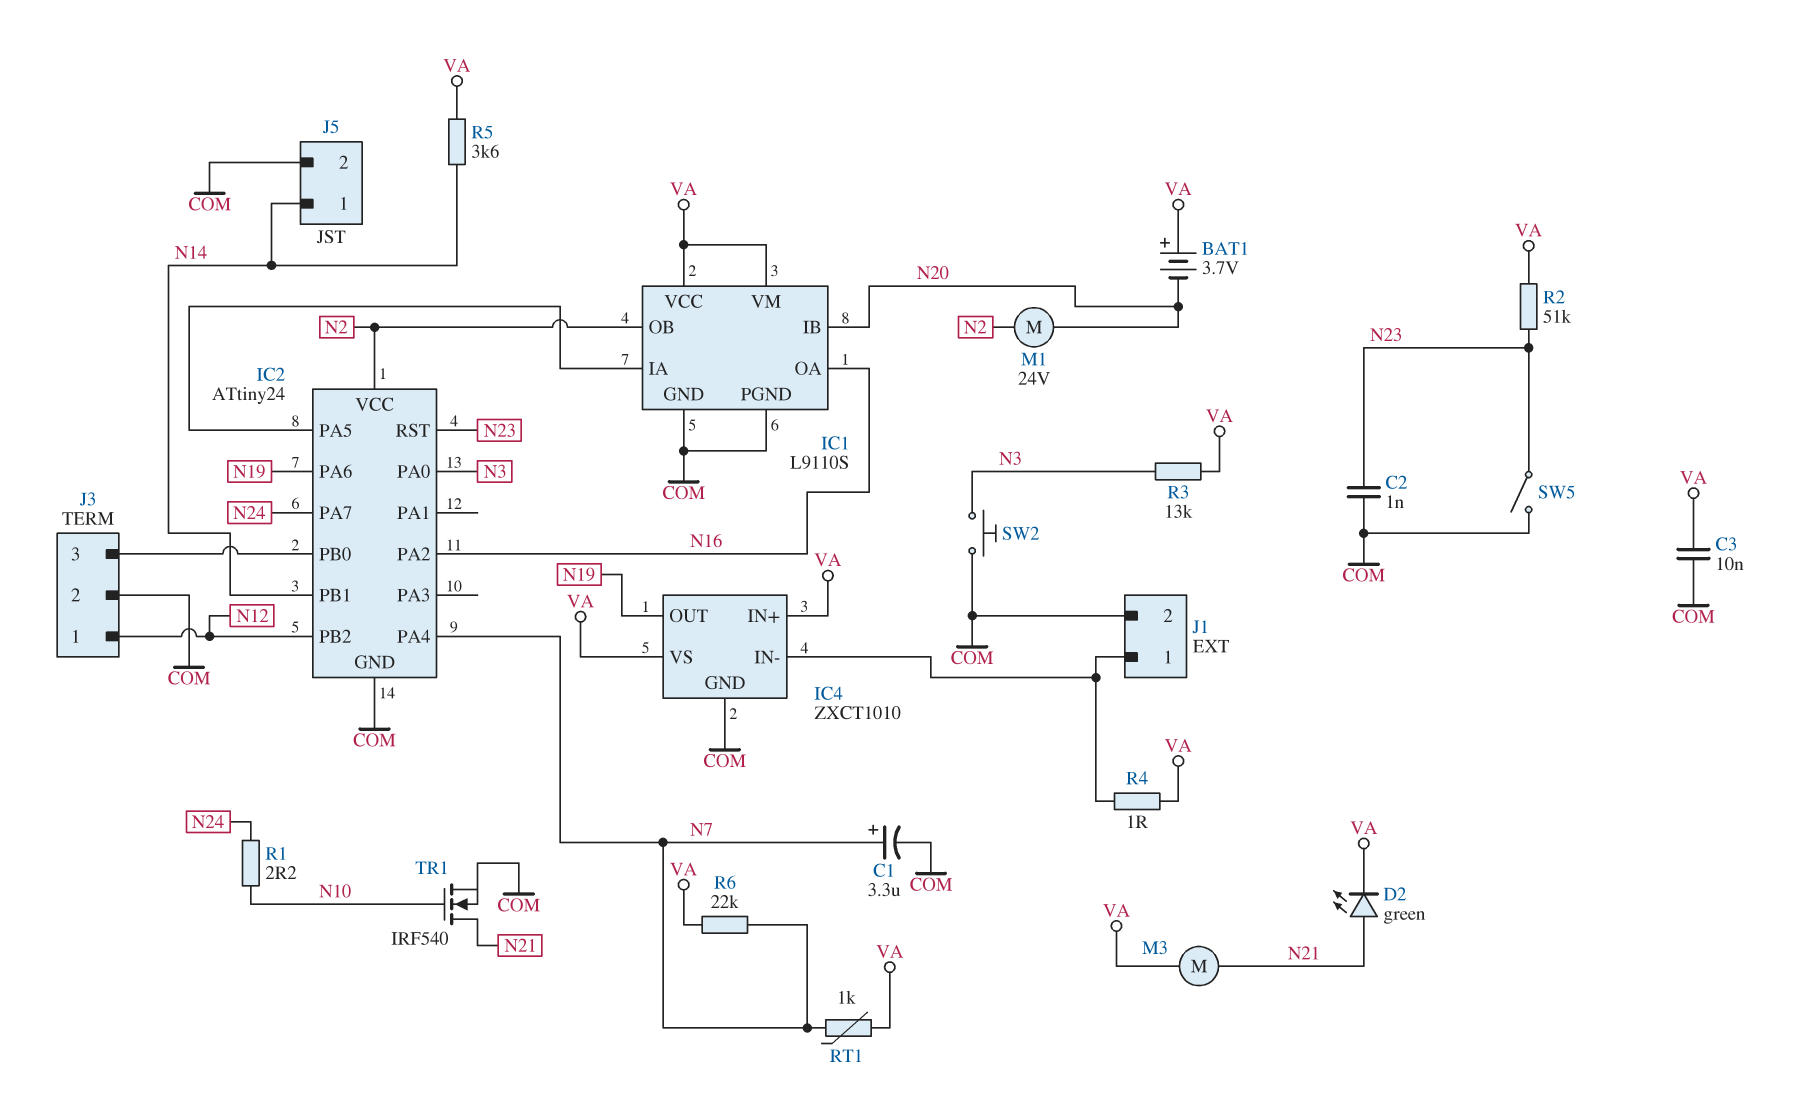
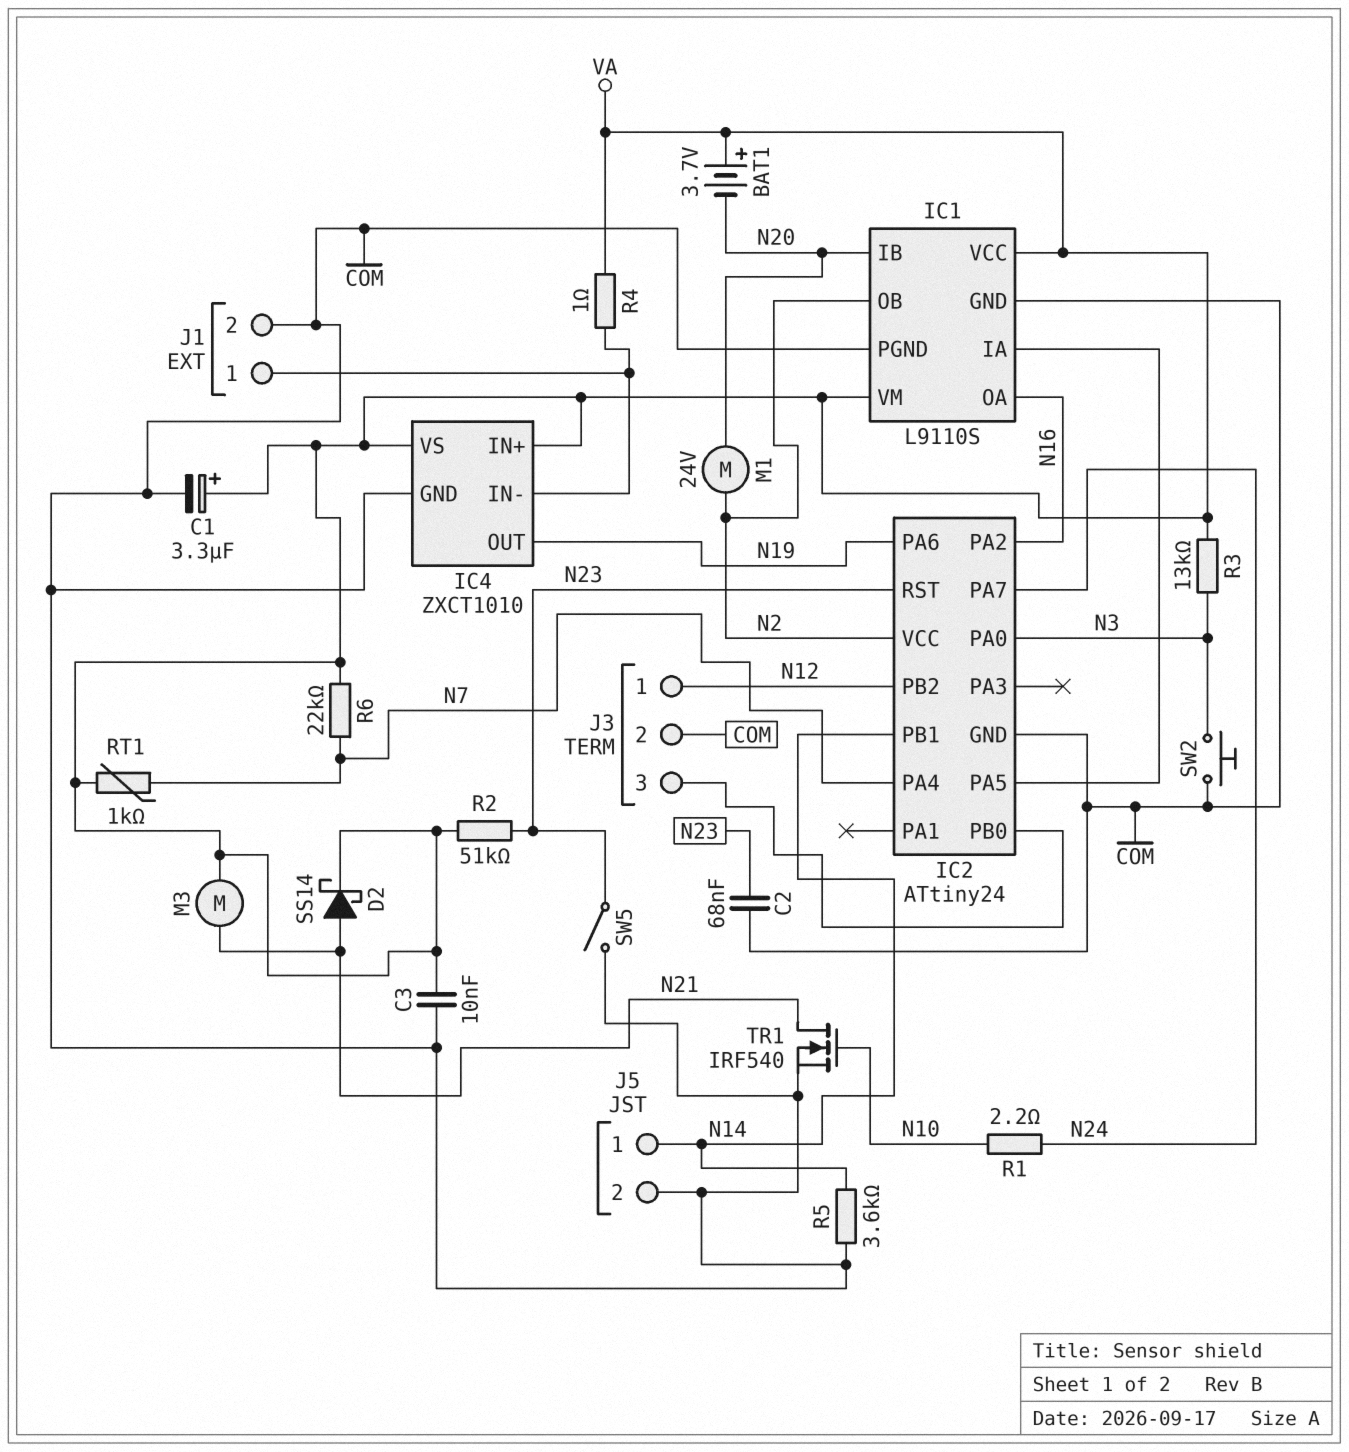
C1: 3.3uF (plus N7, minus COM) -> 3.3uF (plus VA, minus COM)
C2: 1nF (COM, N23) -> 68nF (COM, N23)
D2: LED green (A N21, K VA) -> schottky SS14 (A N21, K VA)
R5: 3.6k (N14, VA) -> 3.6k (COM, N14)

